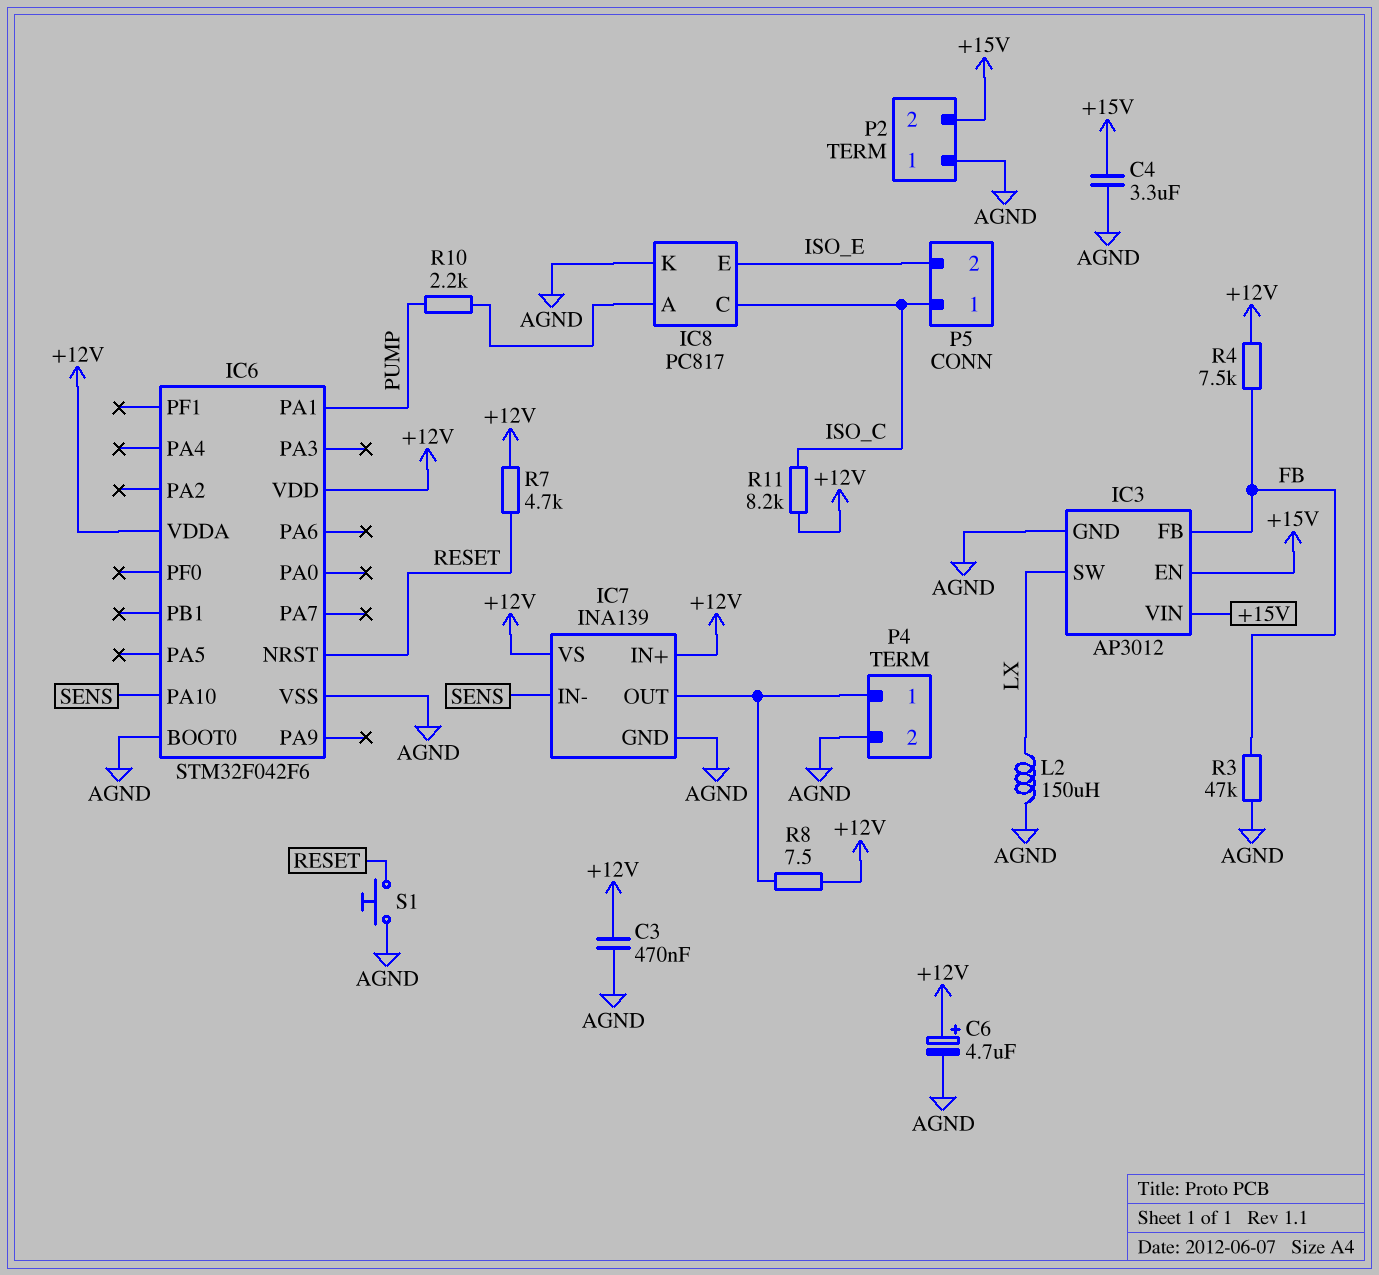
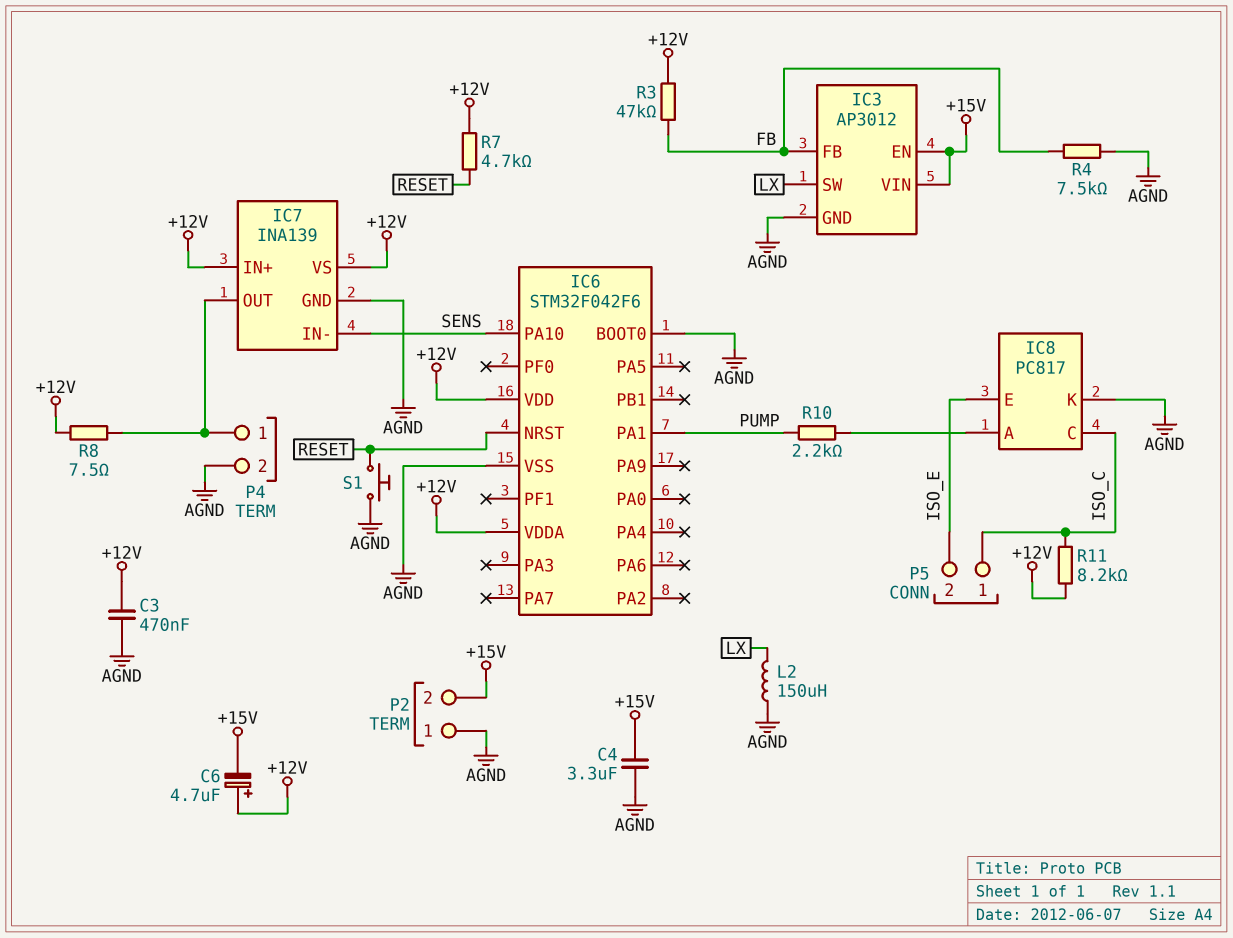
C6: 4.7uF (plus +12V, minus AGND) -> 4.7uF (plus +12V, minus +15V)
R3: 47k (AGND, FB) -> 47k (+12V, FB)
R4: 7.5k (+12V, FB) -> 7.5k (AGND, FB)

